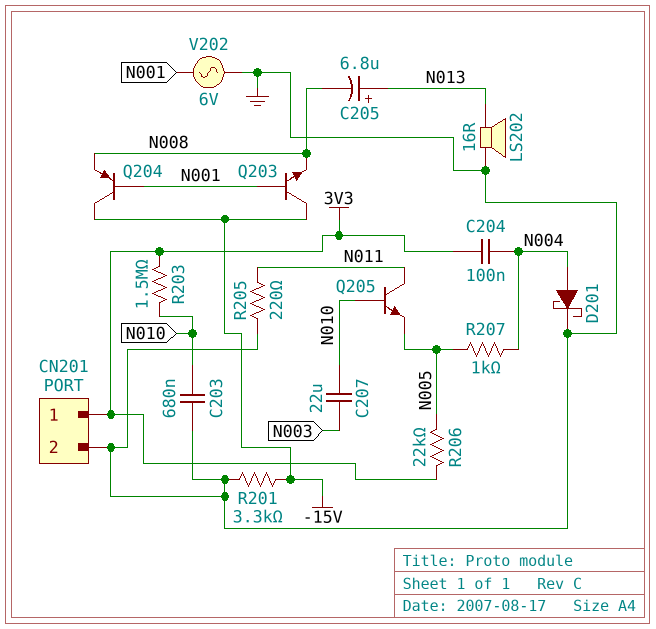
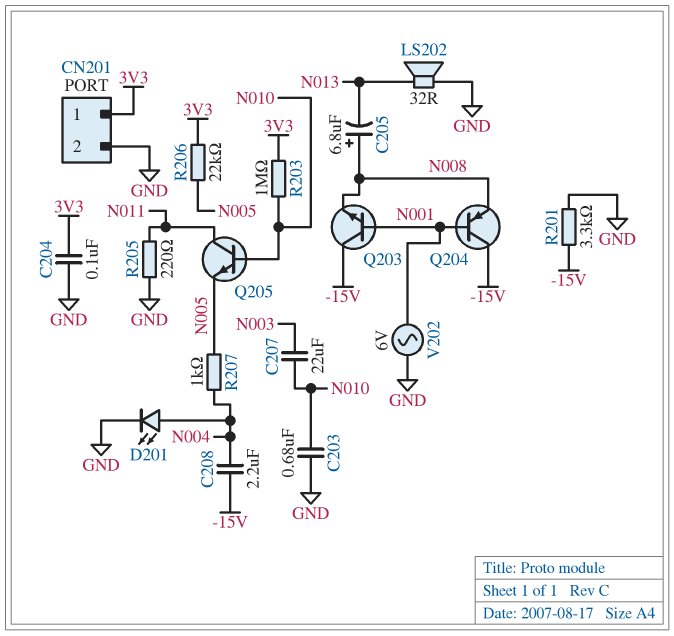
C204: 100nF (3V3, N004) -> 100nF (3V3, GND)
C205: 6.8uF (plus N013, minus N008) -> 6.8uF (plus N008, minus N013)
C208: none -> 2.2uF (-15V, N004)
D201: schottky (A N004, K GND) -> LED (A N004, K GND)
LS202: speaker 16R (GND, N013) -> speaker 32R (GND, N013)
R203: 1.5M (3V3, N010) -> 1M (3V3, N010)

